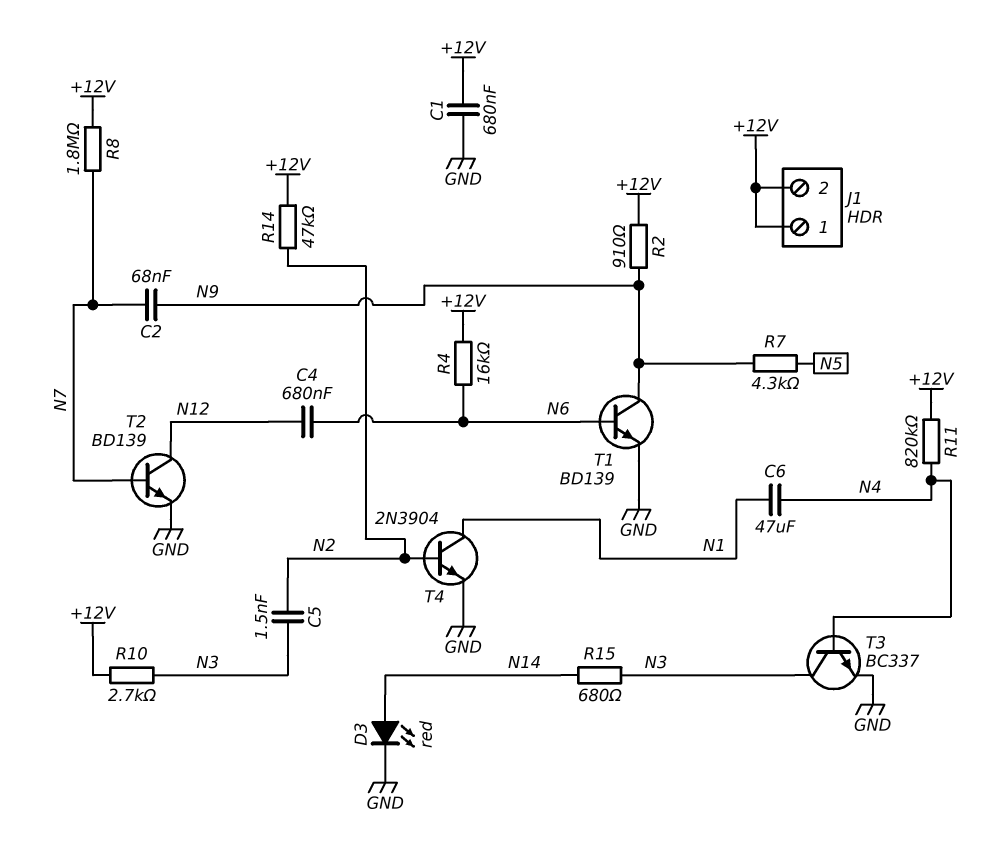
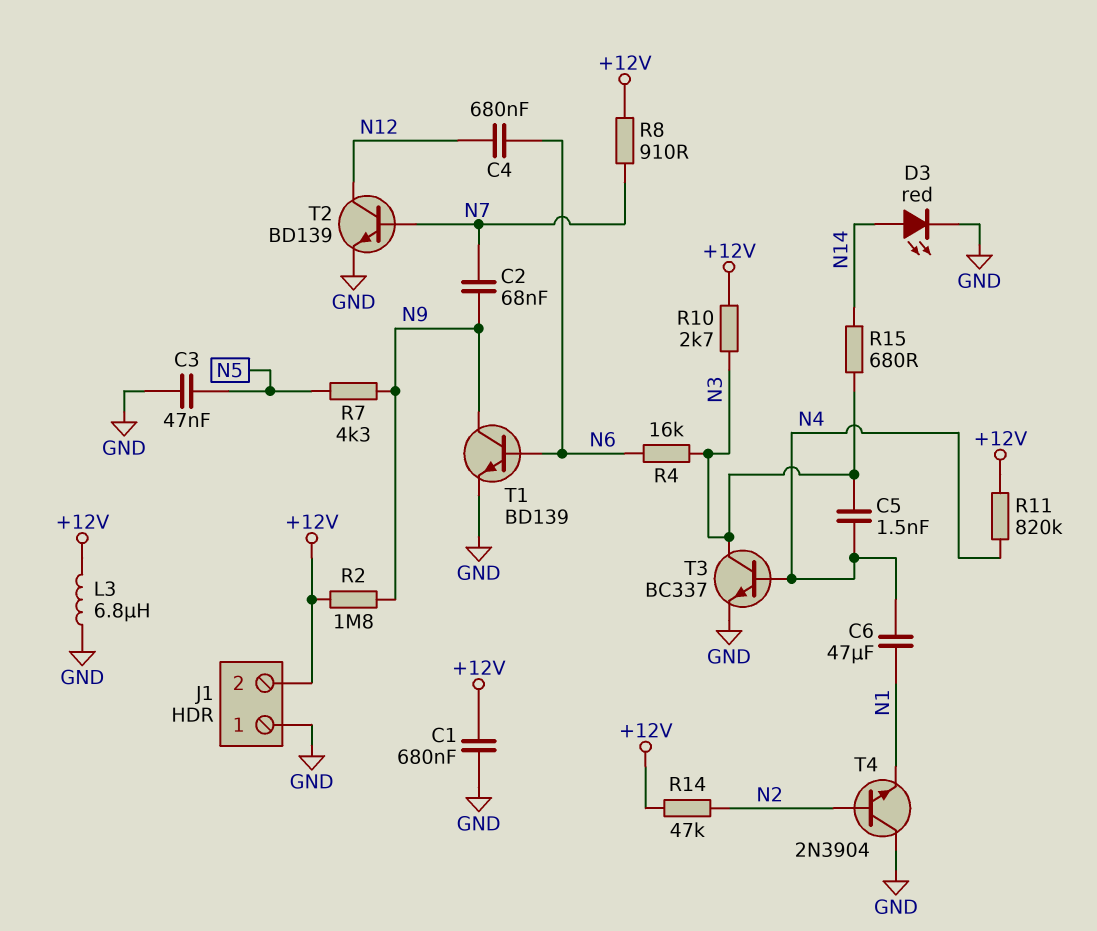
C3: none -> 47nF (GND, N5)
C5: 1.5nF (N2, N3) -> 1.5nF (N3, N4)
J1 pin 1: +12V -> GND
L3: none -> 6.8uH (+12V, GND)
R2: 910 (+12V, N9) -> 1.8M (+12V, N9)
R4: 16k (+12V, N6) -> 16k (N3, N6)
R8: 1.8M (+12V, N7) -> 910 (+12V, N7)
T4: NPN 2N3904 (B N2, C N1, E GND) -> NPN 2N3904 (B N2, C GND, E N1)

